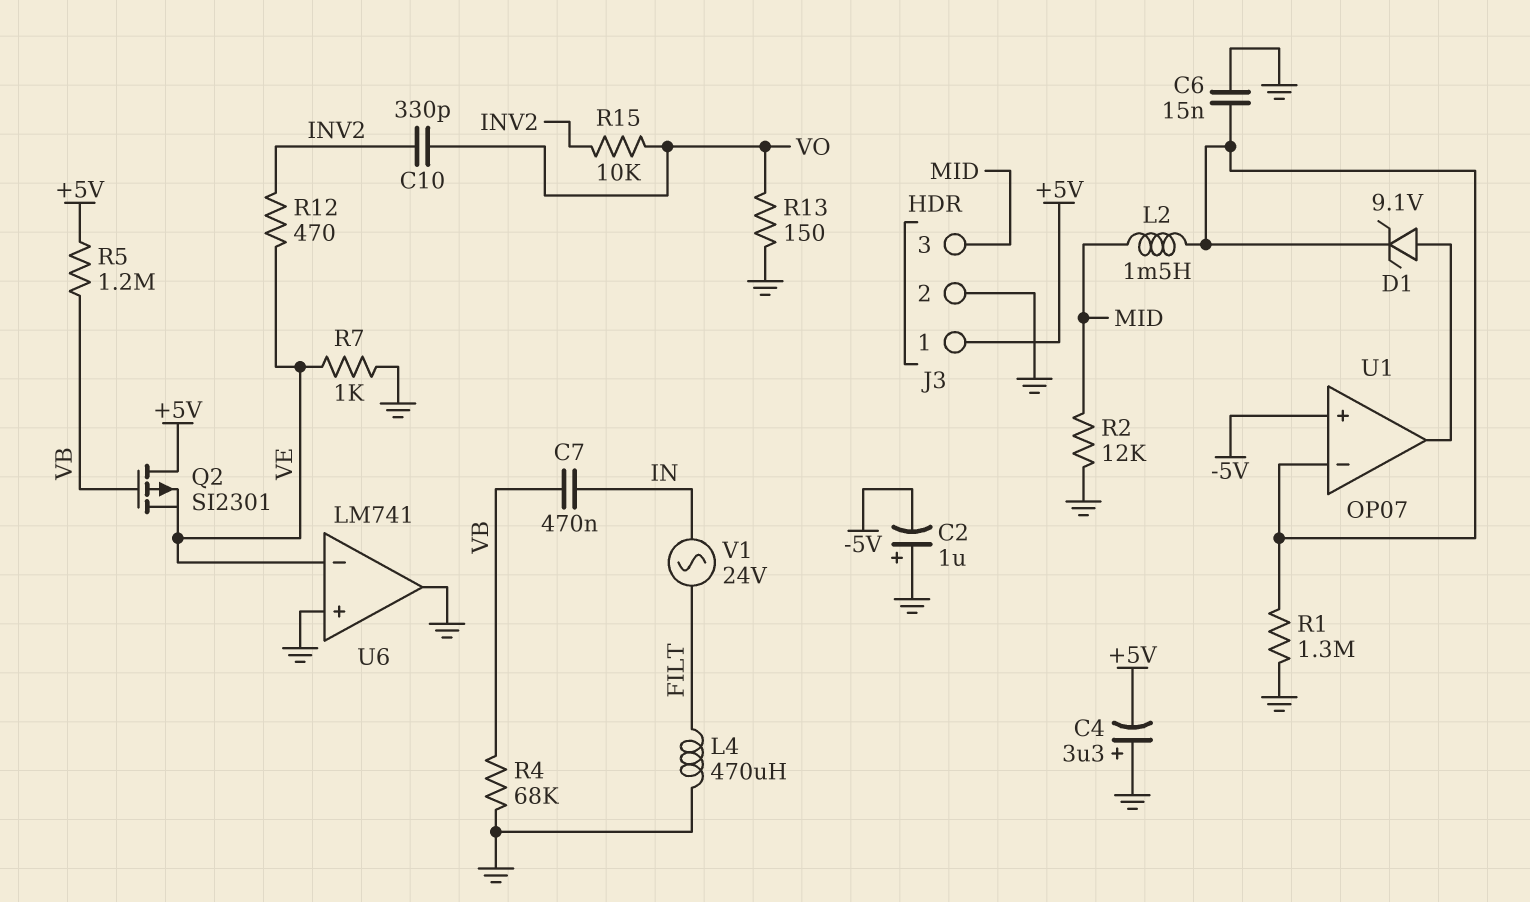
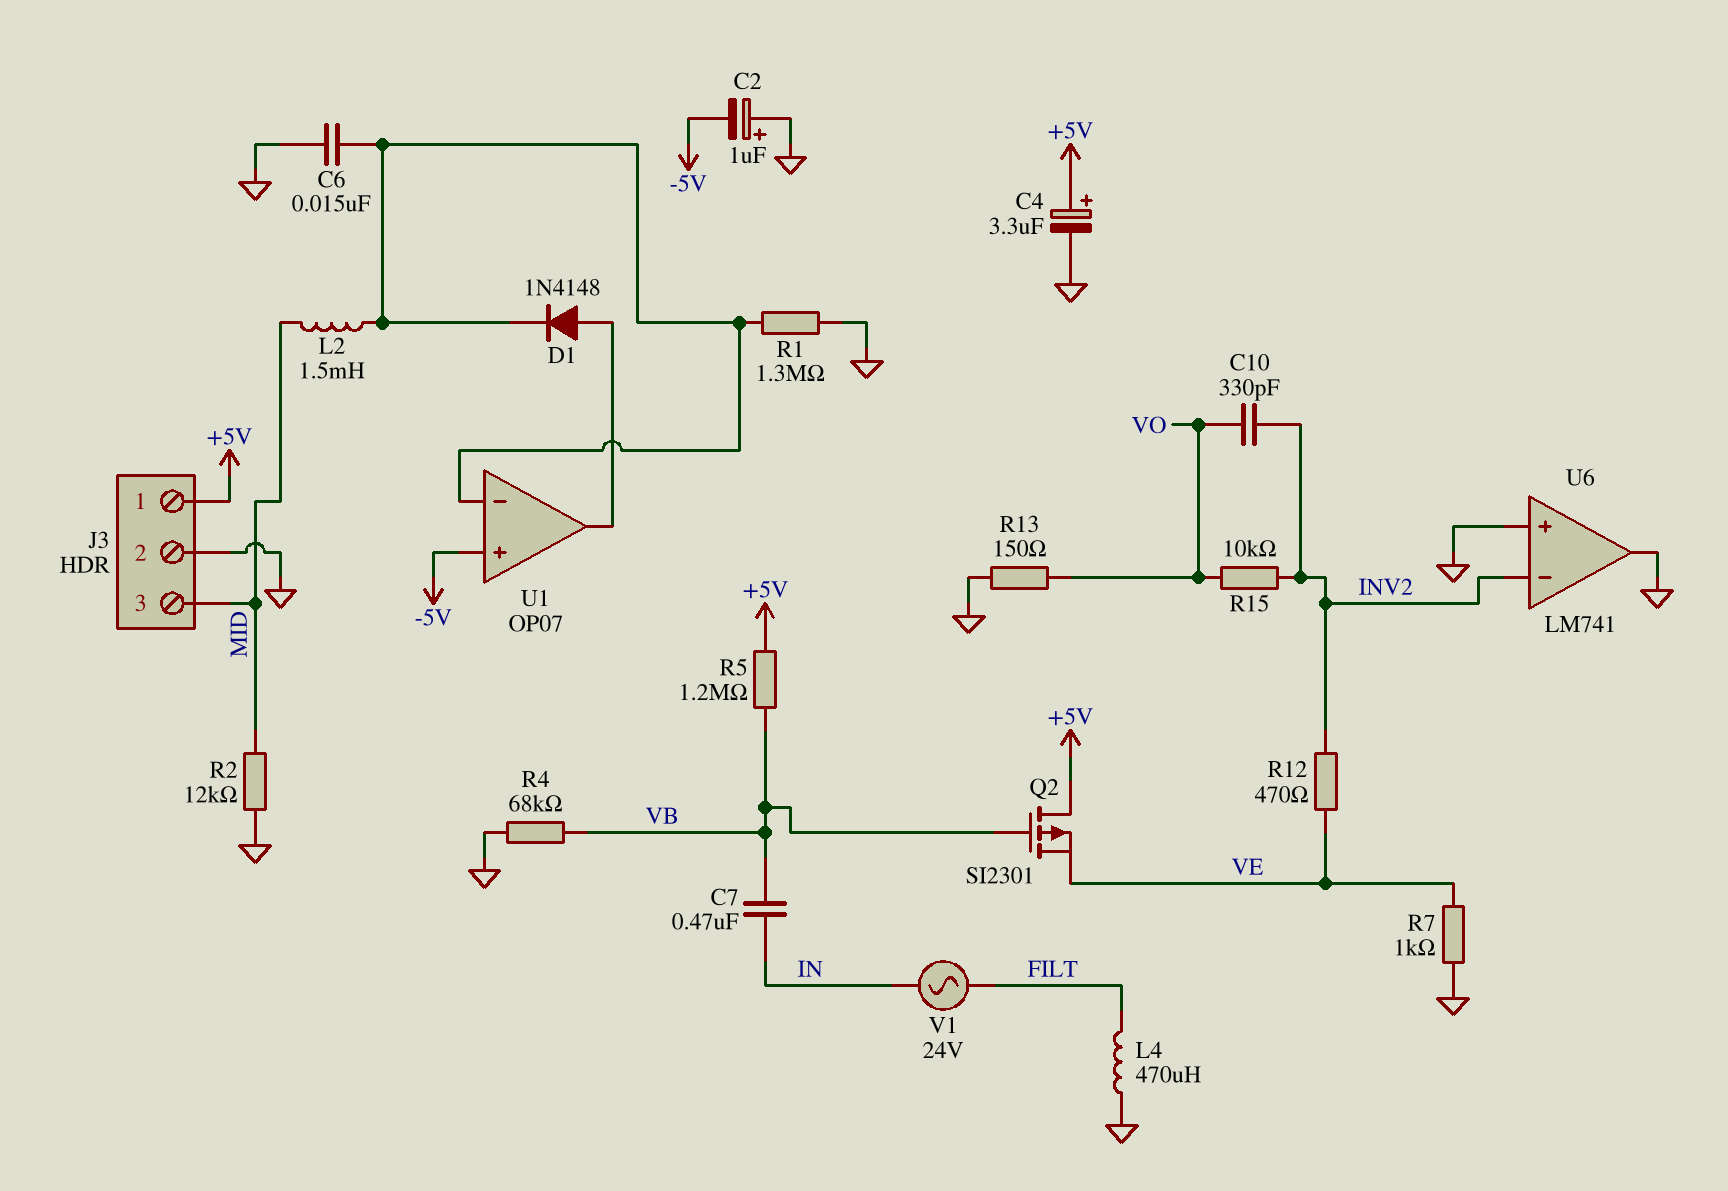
C4: 3.3uF (plus GND, minus +5V) -> 3.3uF (plus +5V, minus GND)
D1: zener 9.1V (A U1/out, K U1/in-) -> diode 1N4148 (A U1/out, K U1/in-)
U6 pin in-: VE -> INV2

